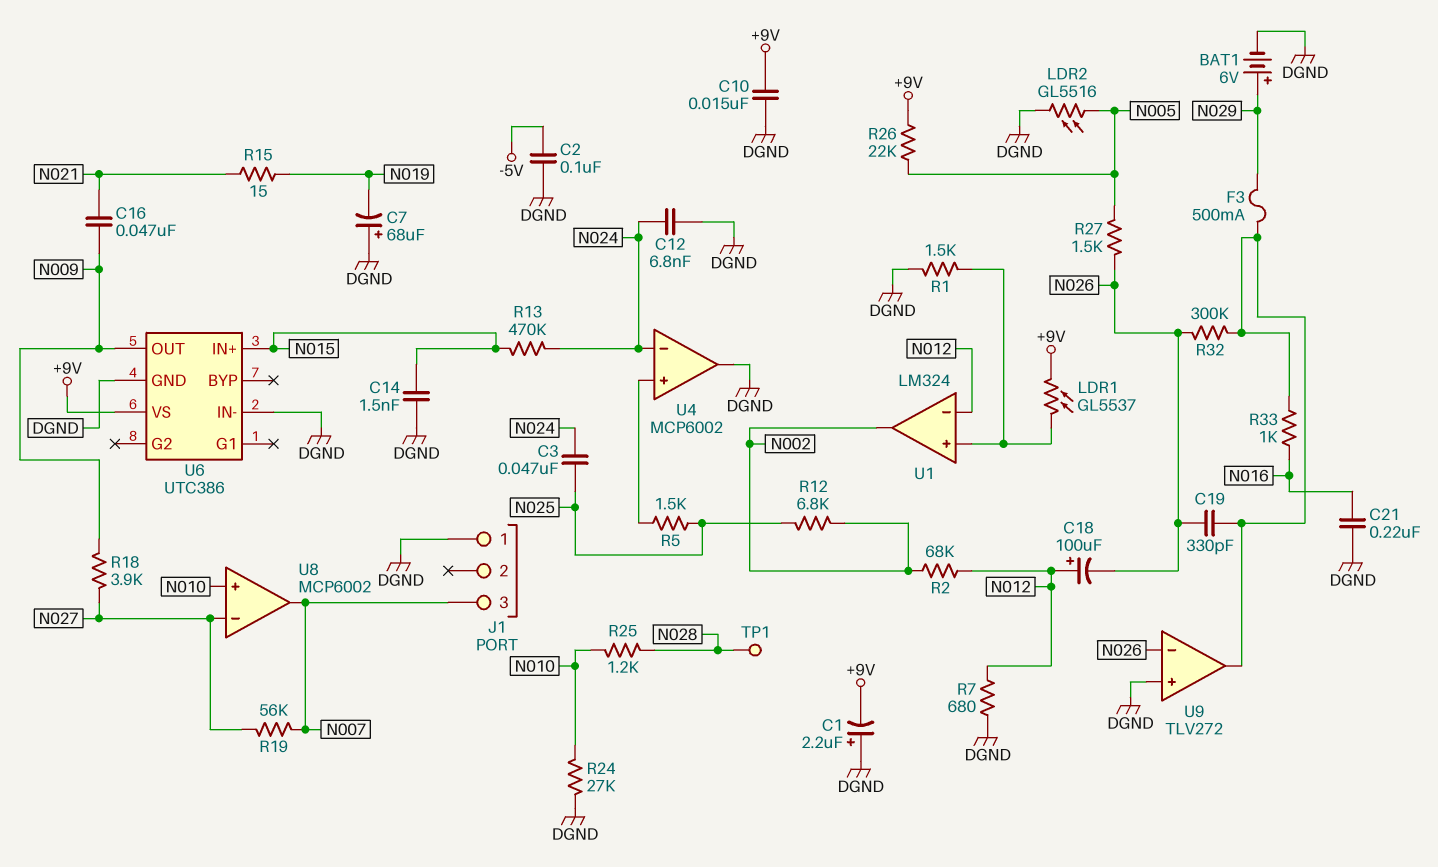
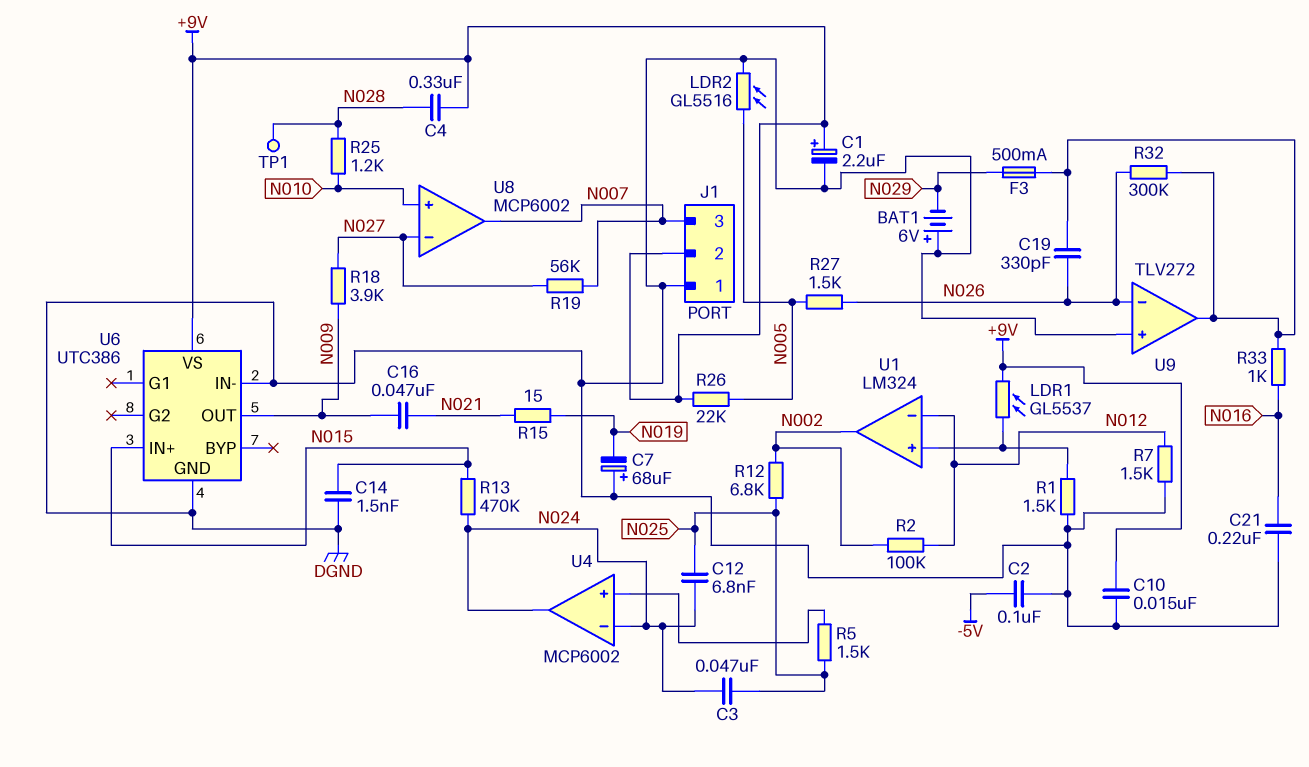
BAT1: 6V (plus N029, minus DGND) -> 6V (plus DGND, minus N029)
C1: 2.2uF (plus DGND, minus +9V) -> 2.2uF (plus +9V, minus DGND)
C4: none -> 330nF (+9V, N028)
C12: 6.8nF (DGND, N024) -> 6.8nF (N024, N025)
C18: 100uF (plus N012, minus N026) -> none
J1 pin 2: none -> +9V
R2: 68k (N002, N012) -> 100k (N002, N012)
R7: 680 (DGND, N012) -> 1.5k (DGND, N012)
R24: 27k (DGND, N010) -> none
U4 pin out: DGND -> N024

